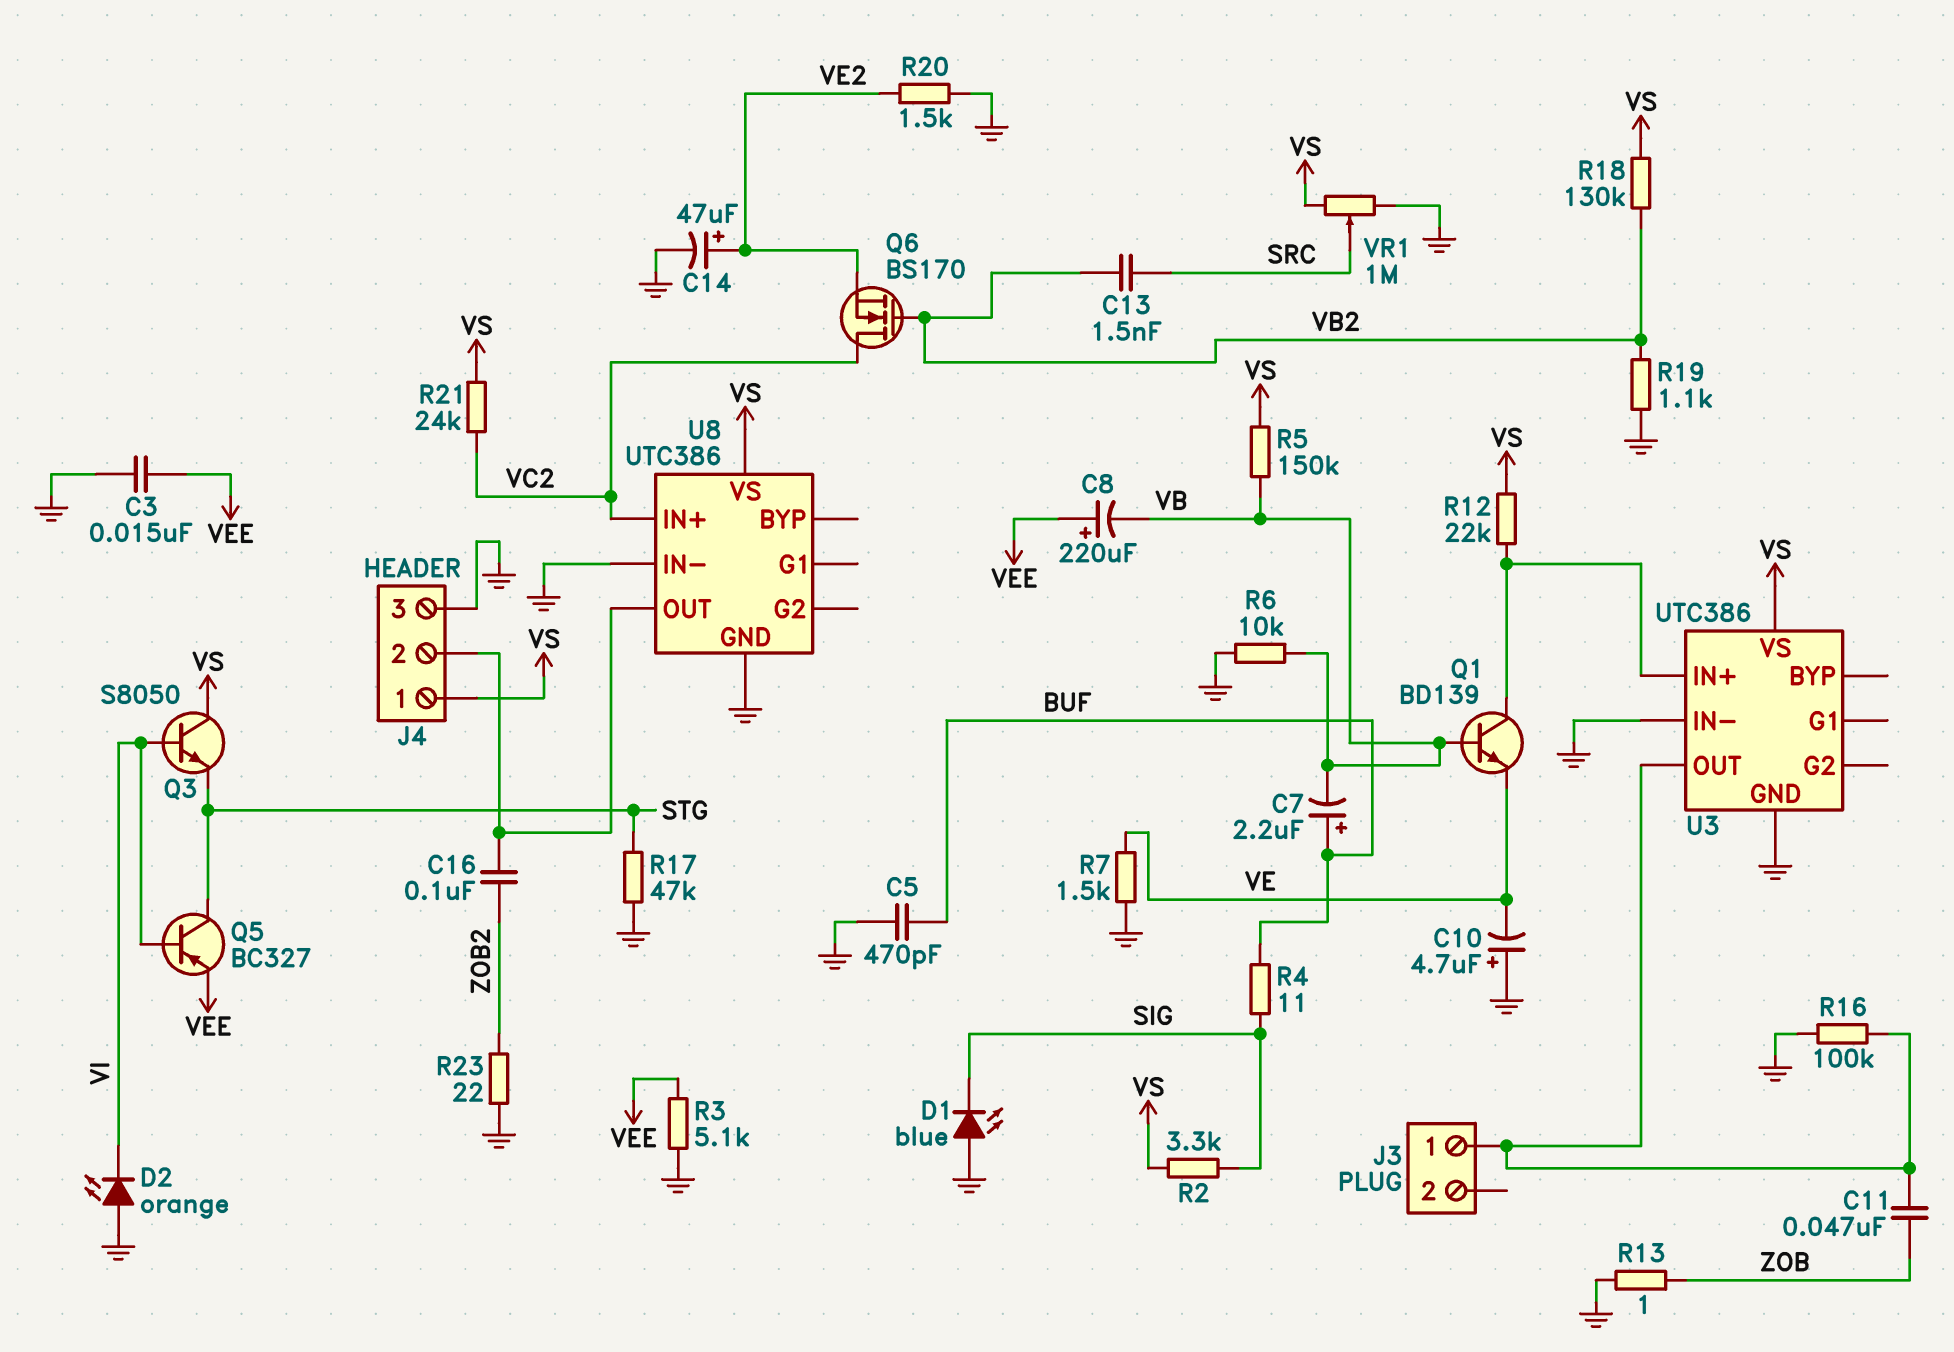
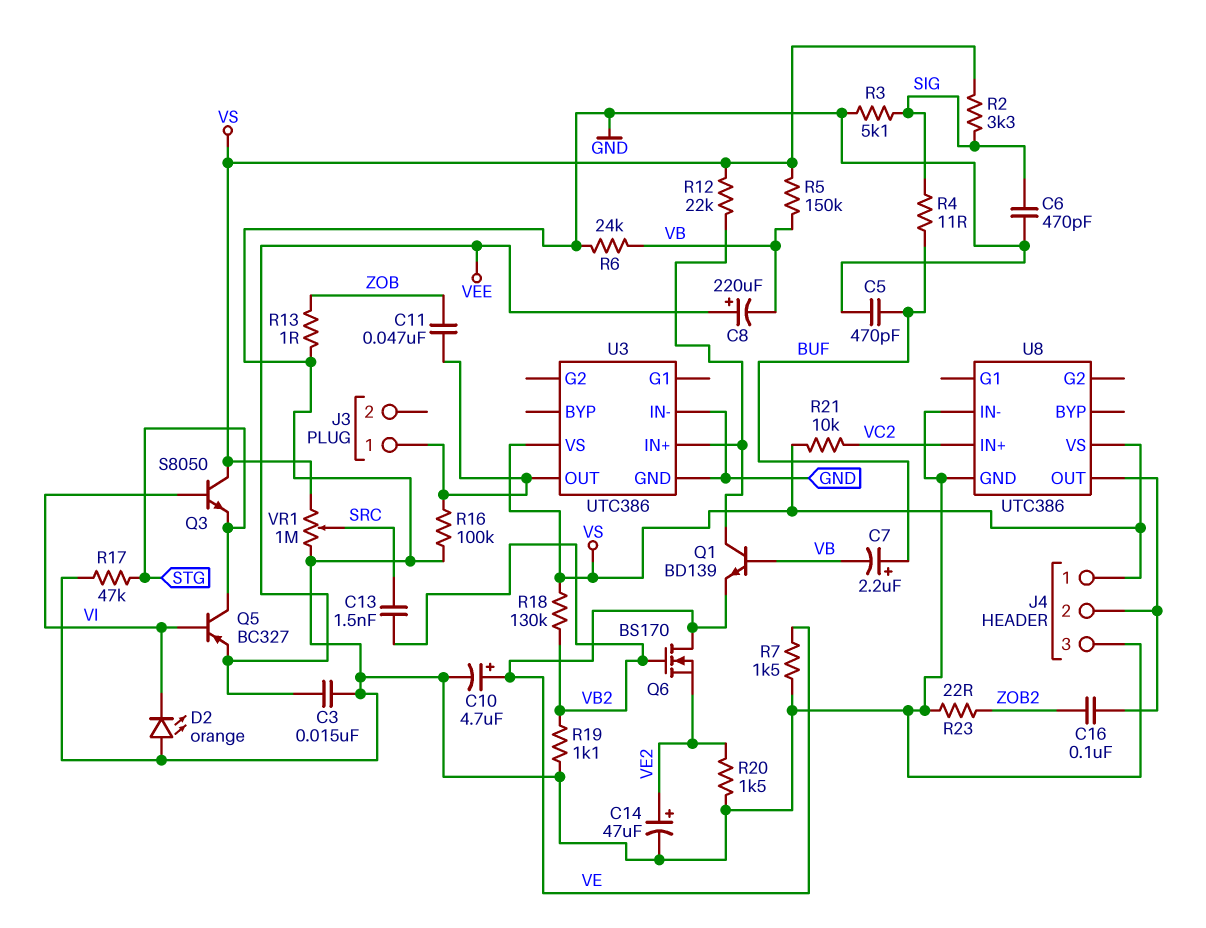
C6: none -> 470pF (GND, SIG)
C10: 4.7uF (plus GND, minus VE) -> 4.7uF (plus VE, minus GND)
D1: LED blue (A GND, K SIG) -> none
Q6: NMOS BS170 (G VB2, D VC2, S VE2) -> NMOS BS170 (G VB2, D VE, S VE2)
R3: 5.1k (GND, VEE) -> 5.1k (GND, SIG)
R6: 10k (GND, VB) -> 24k (GND, VB)
R21: 24k (VC2, VS) -> 10k (VC2, VS)

